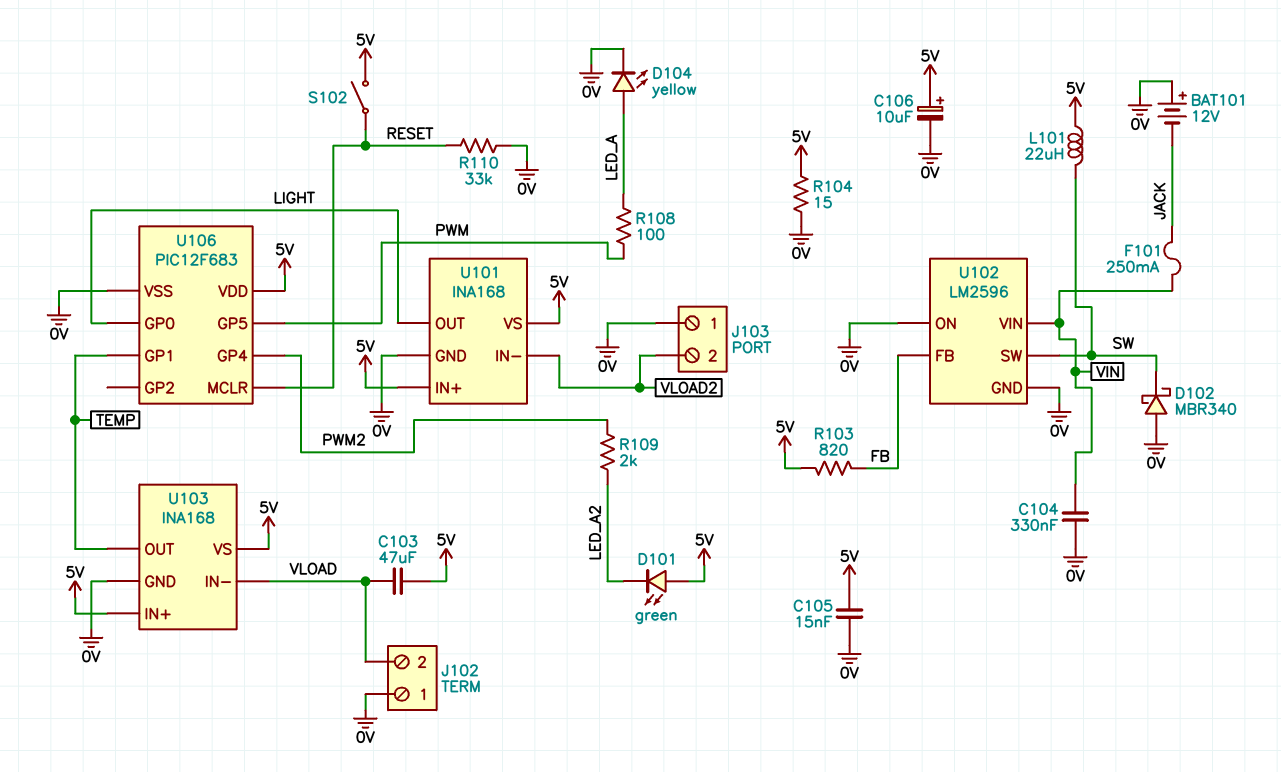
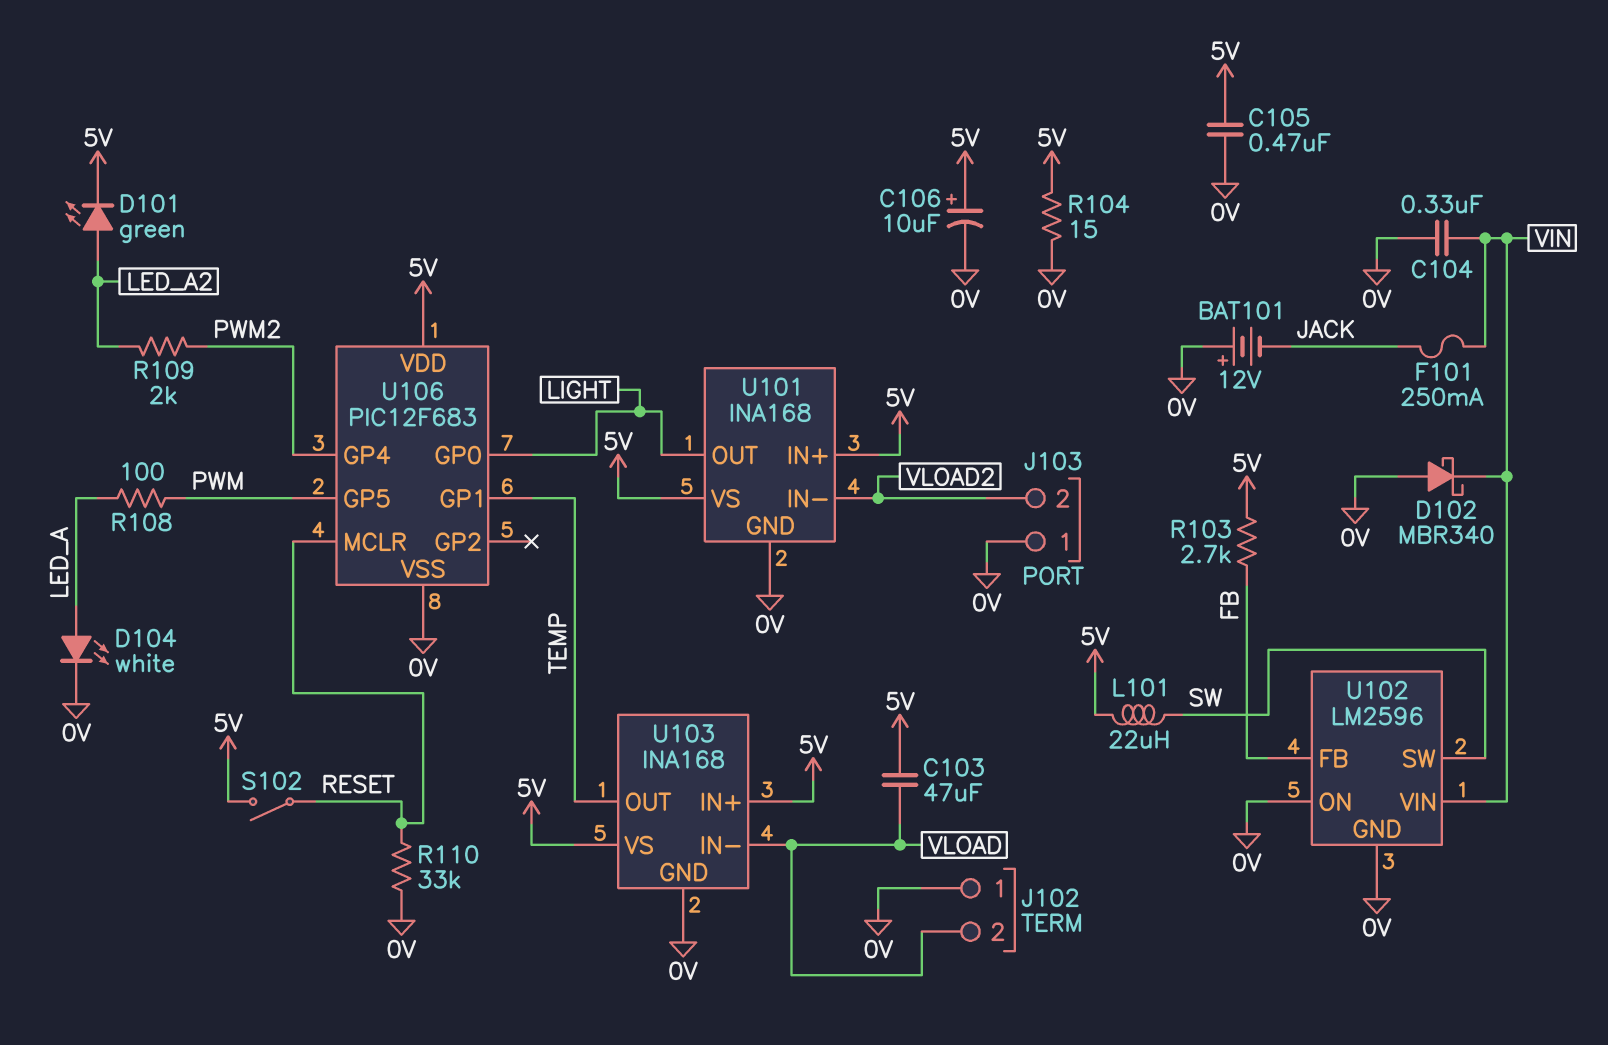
C105: 15nF (0V, 5V) -> 470nF (0V, 5V)
D101: LED green (A 5V, K LED_A2) -> LED green (A LED_A2, K 5V)
D102: schottky MBR340 (A 0V, K SW) -> schottky MBR340 (A 0V, K VIN)
D104: LED yellow (A LED_A, K 0V) -> LED white (A LED_A, K 0V)
R103: 820 (5V, FB) -> 2.7k (5V, FB)

